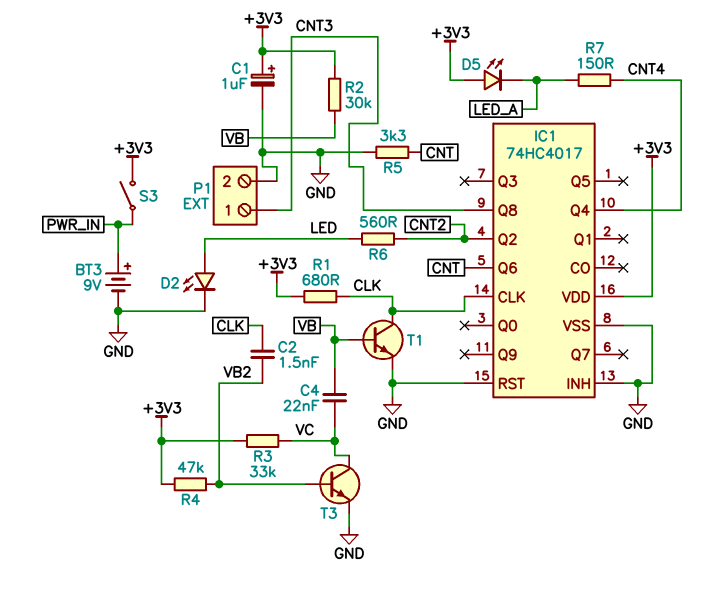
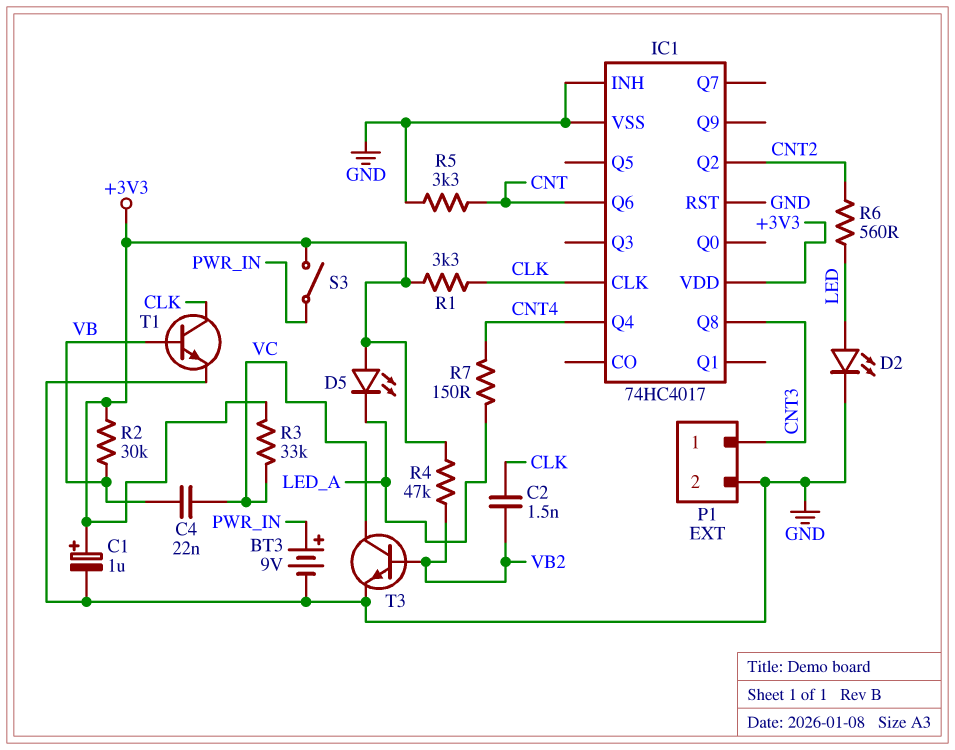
R1: 680 (+3V3, CLK) -> 3.3k (+3V3, CLK)

